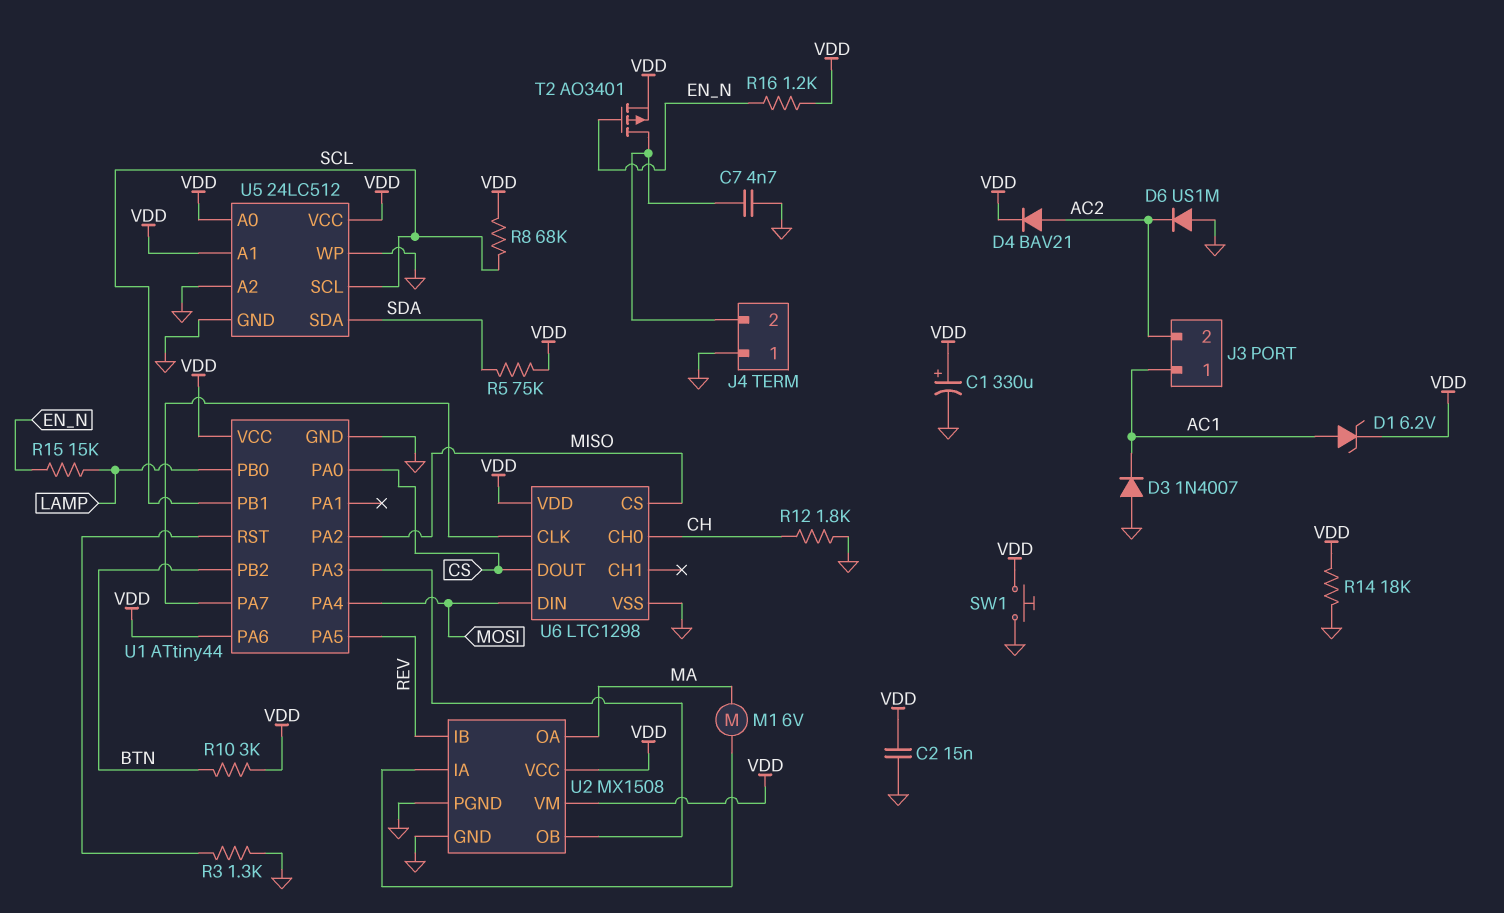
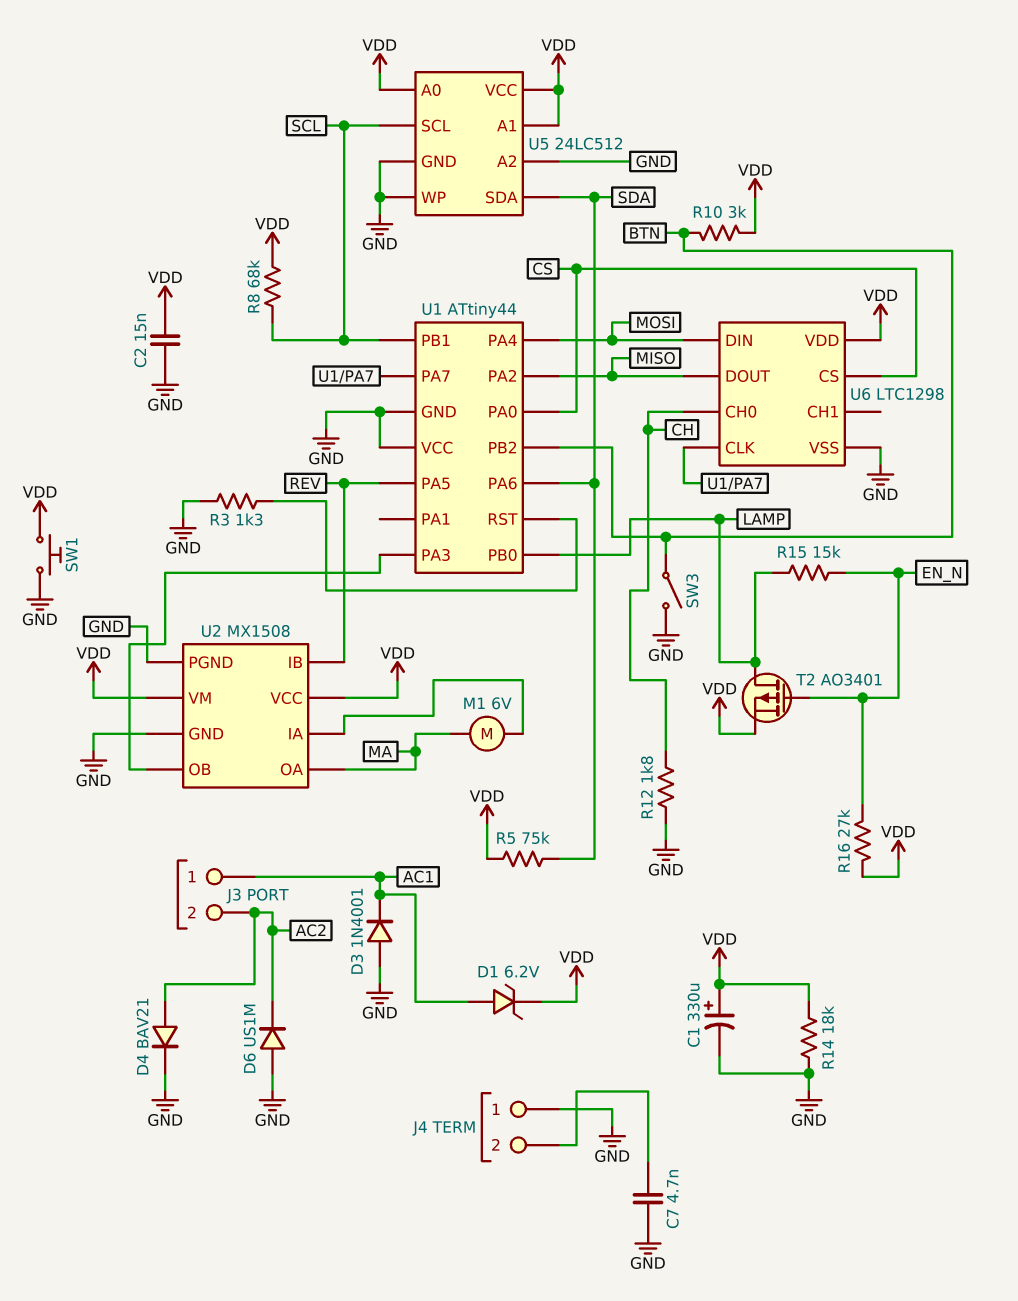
D3: diode 1N4007 (A GND, K AC1) -> diode 1N4001 (A GND, K AC1)
D4: diode BAV21 (A AC2, K VDD) -> diode BAV21 (A AC2, K GND)
R16: 1.2k (EN_N, VDD) -> 27k (EN_N, VDD)
SW3: none -> switch (BTN, GND)
T2: PMOS AO3401 (G EN_N, D J4/2, S VDD) -> PMOS AO3401 (G EN_N, D LAMP, S VDD)
U1 pin PA6: VDD -> SDA
U1 pin VCC: VDD -> GND
U6 pin CS: MISO -> CS
U6 pin DOUT: CS -> MISO

